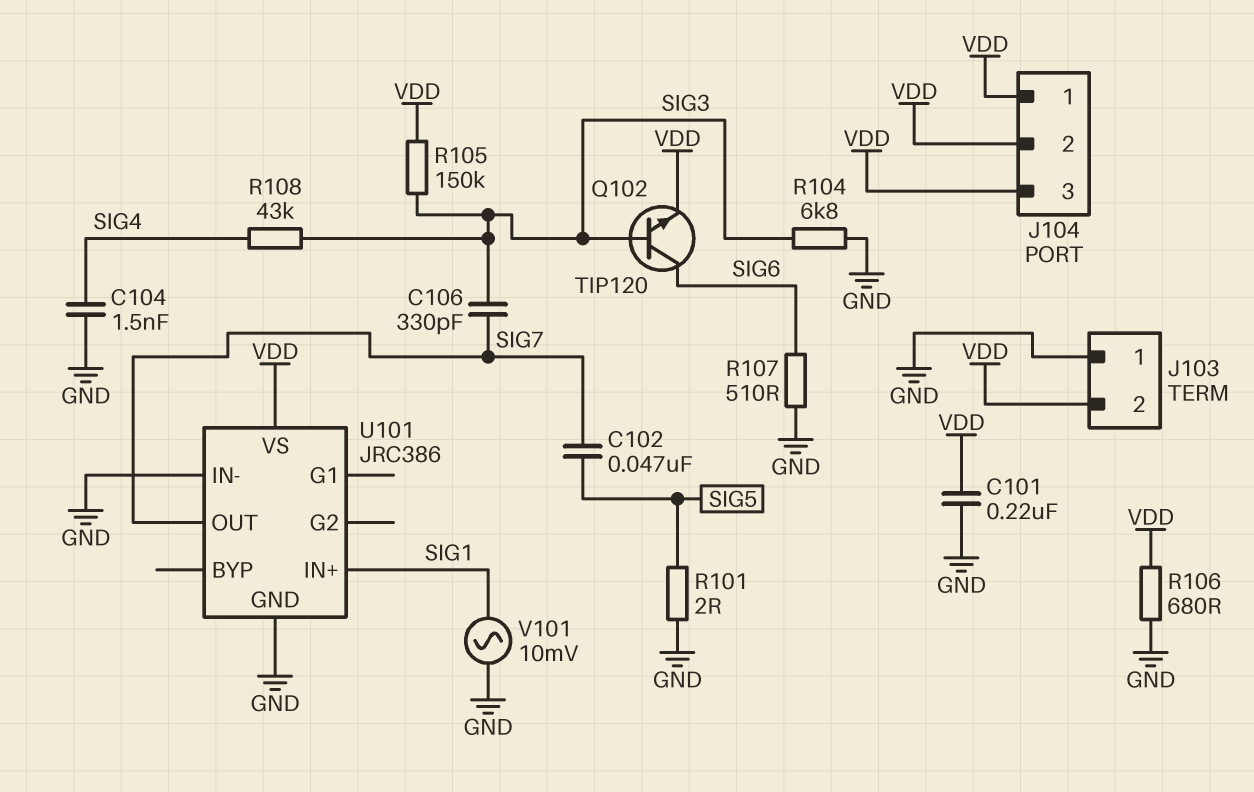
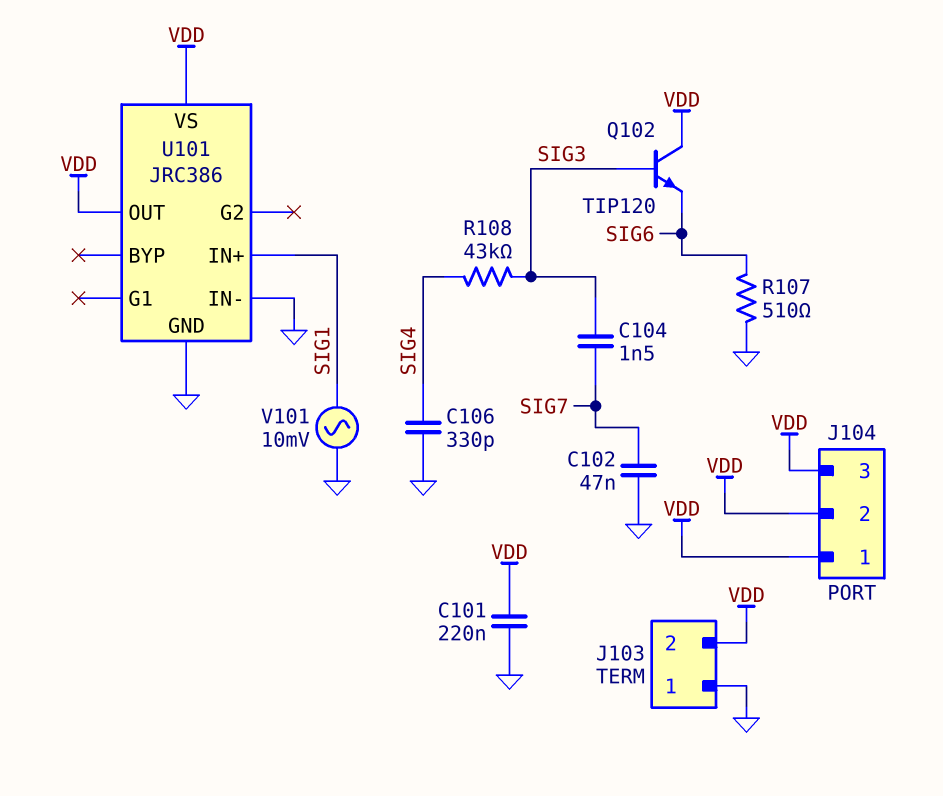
C102: 47nF (SIG5, SIG7) -> 47nF (GND, SIG7)
C104: 1.5nF (GND, SIG4) -> 1.5nF (SIG3, SIG7)
C106: 330pF (SIG3, SIG7) -> 330pF (GND, SIG4)
Q102: NPN TIP120 (B SIG3, C SIG6, E VDD) -> NPN TIP120 (B SIG3, C VDD, E SIG6)
R101: 2 (GND, SIG5) -> none
R104: 6.8k (GND, SIG3) -> none
R105: 150k (SIG3, VDD) -> none
R106: 680 (GND, VDD) -> none
U101 pin OUT: SIG7 -> VDD

